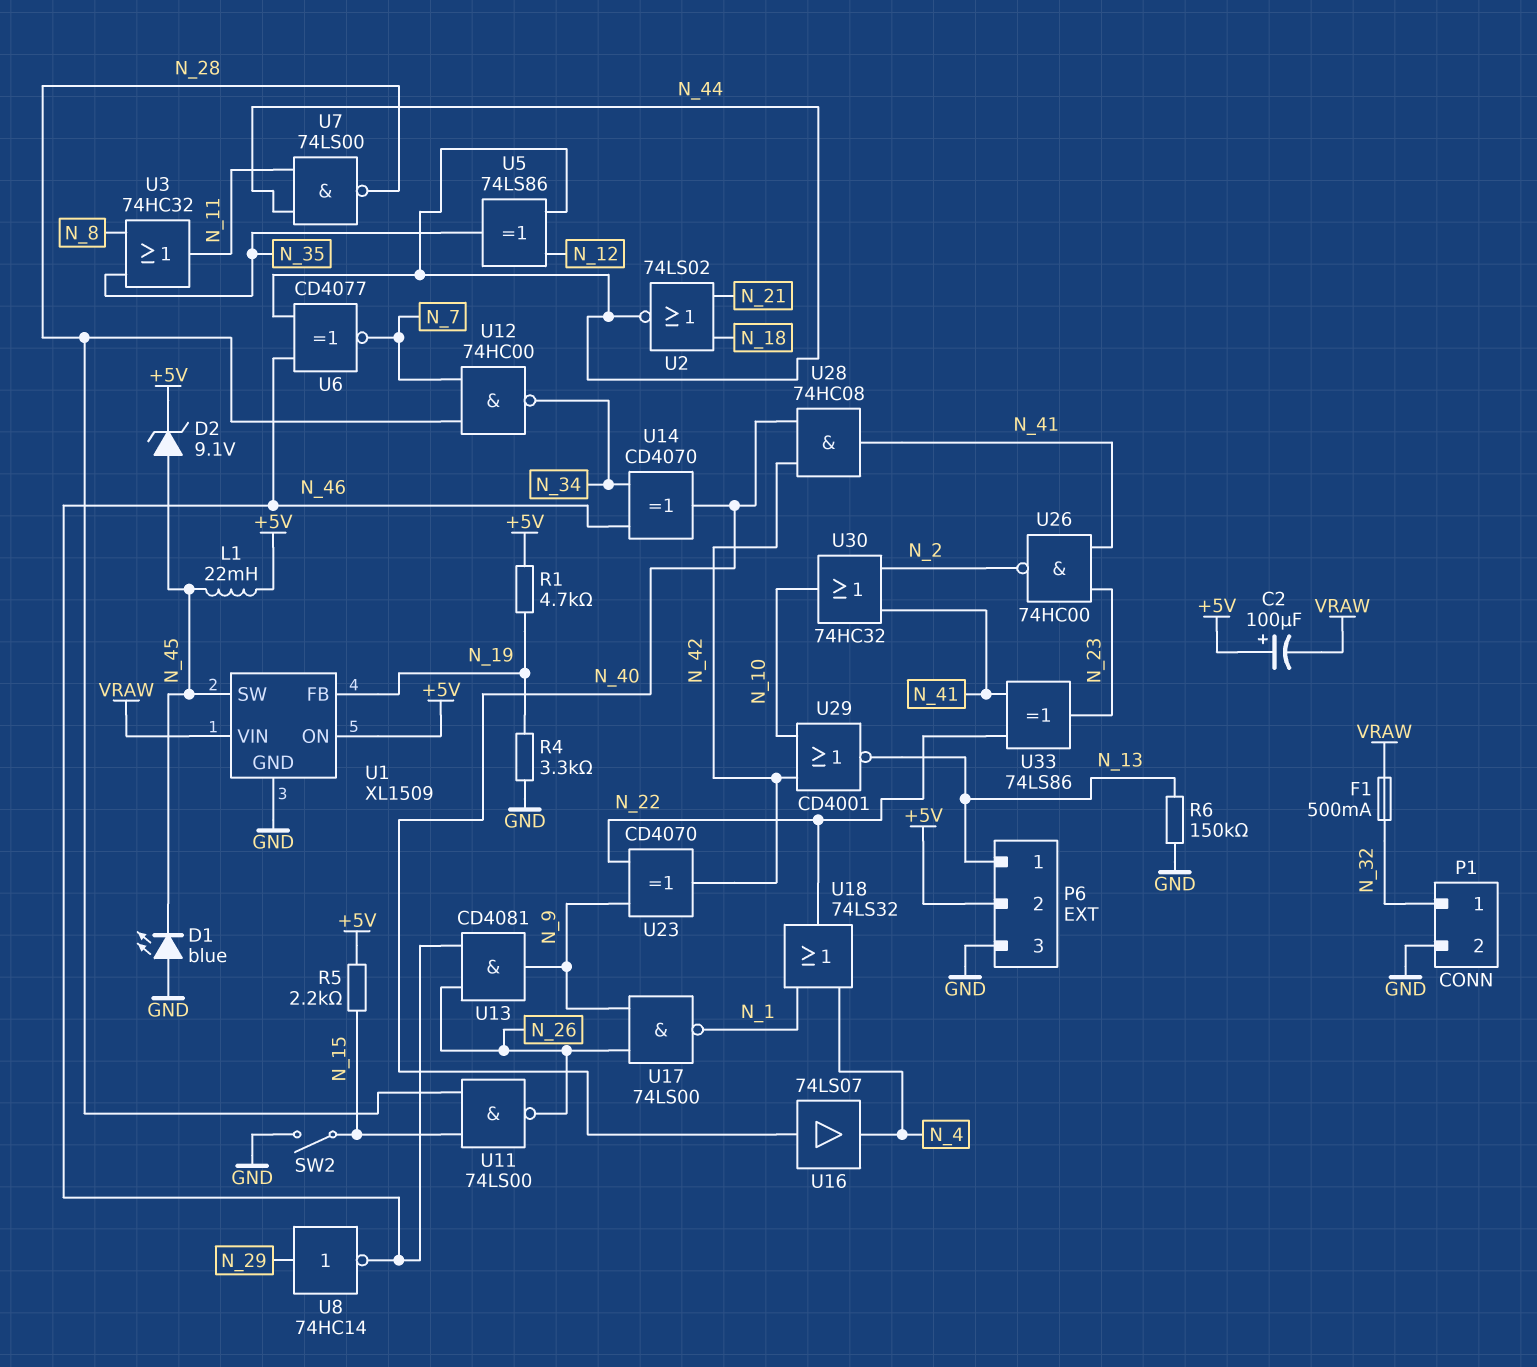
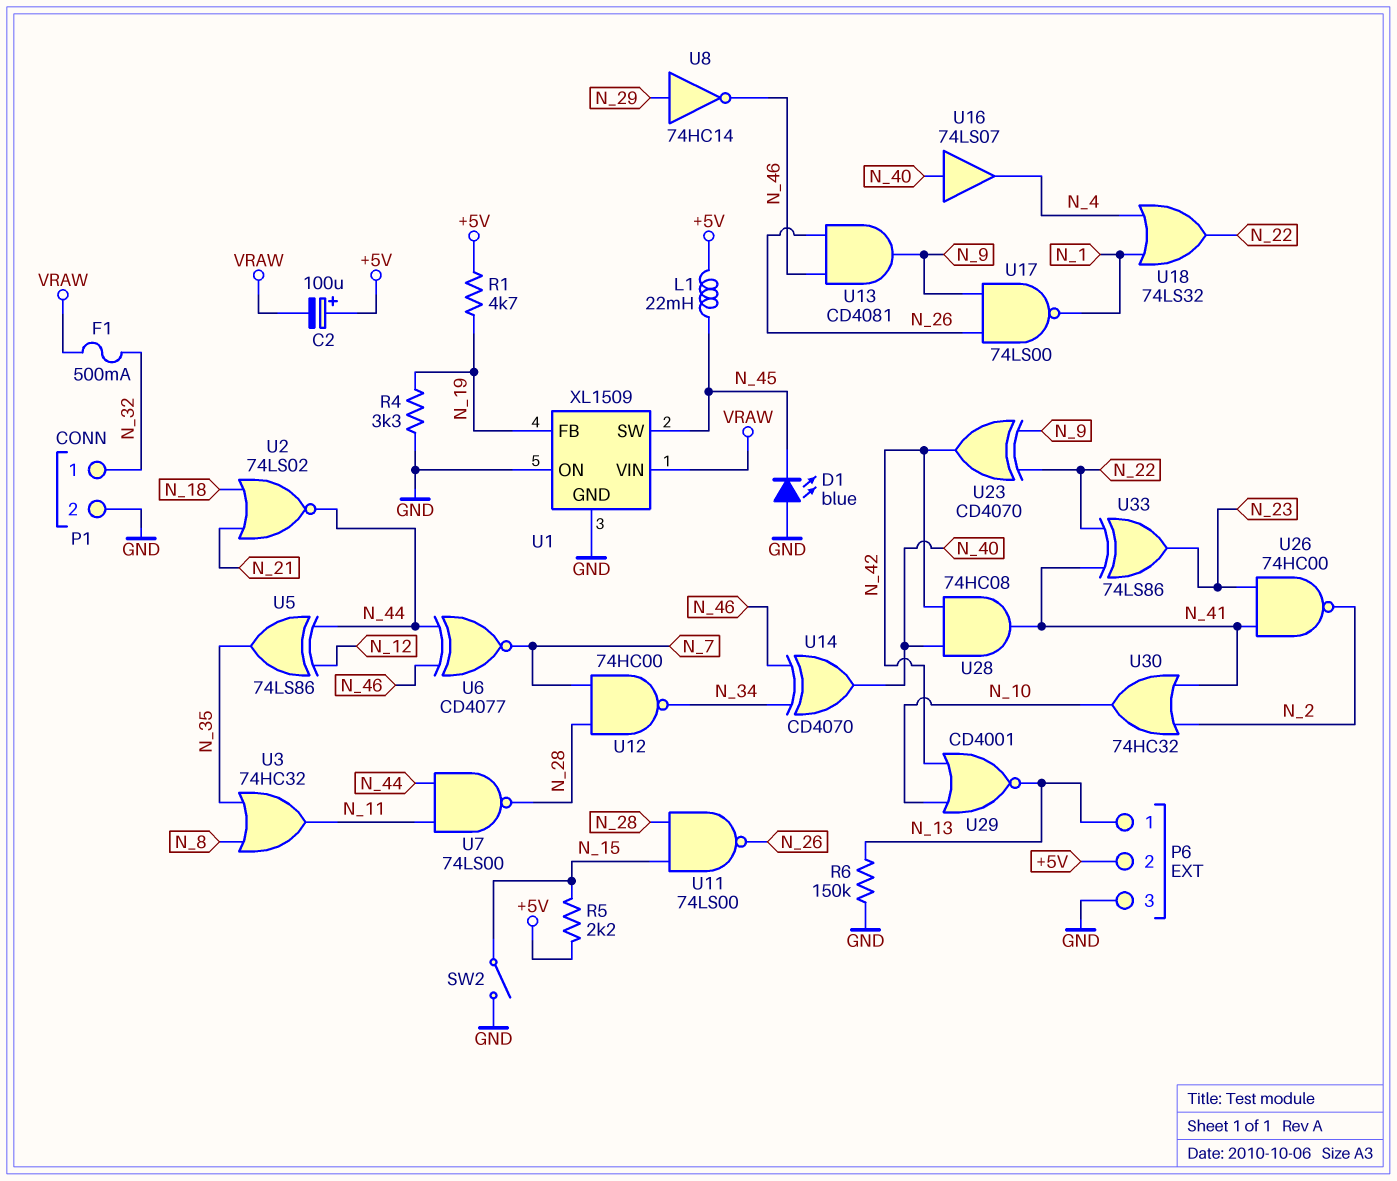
D2: zener 9.1V (A N_45, K +5V) -> none
U1 pin ON: +5V -> GND

